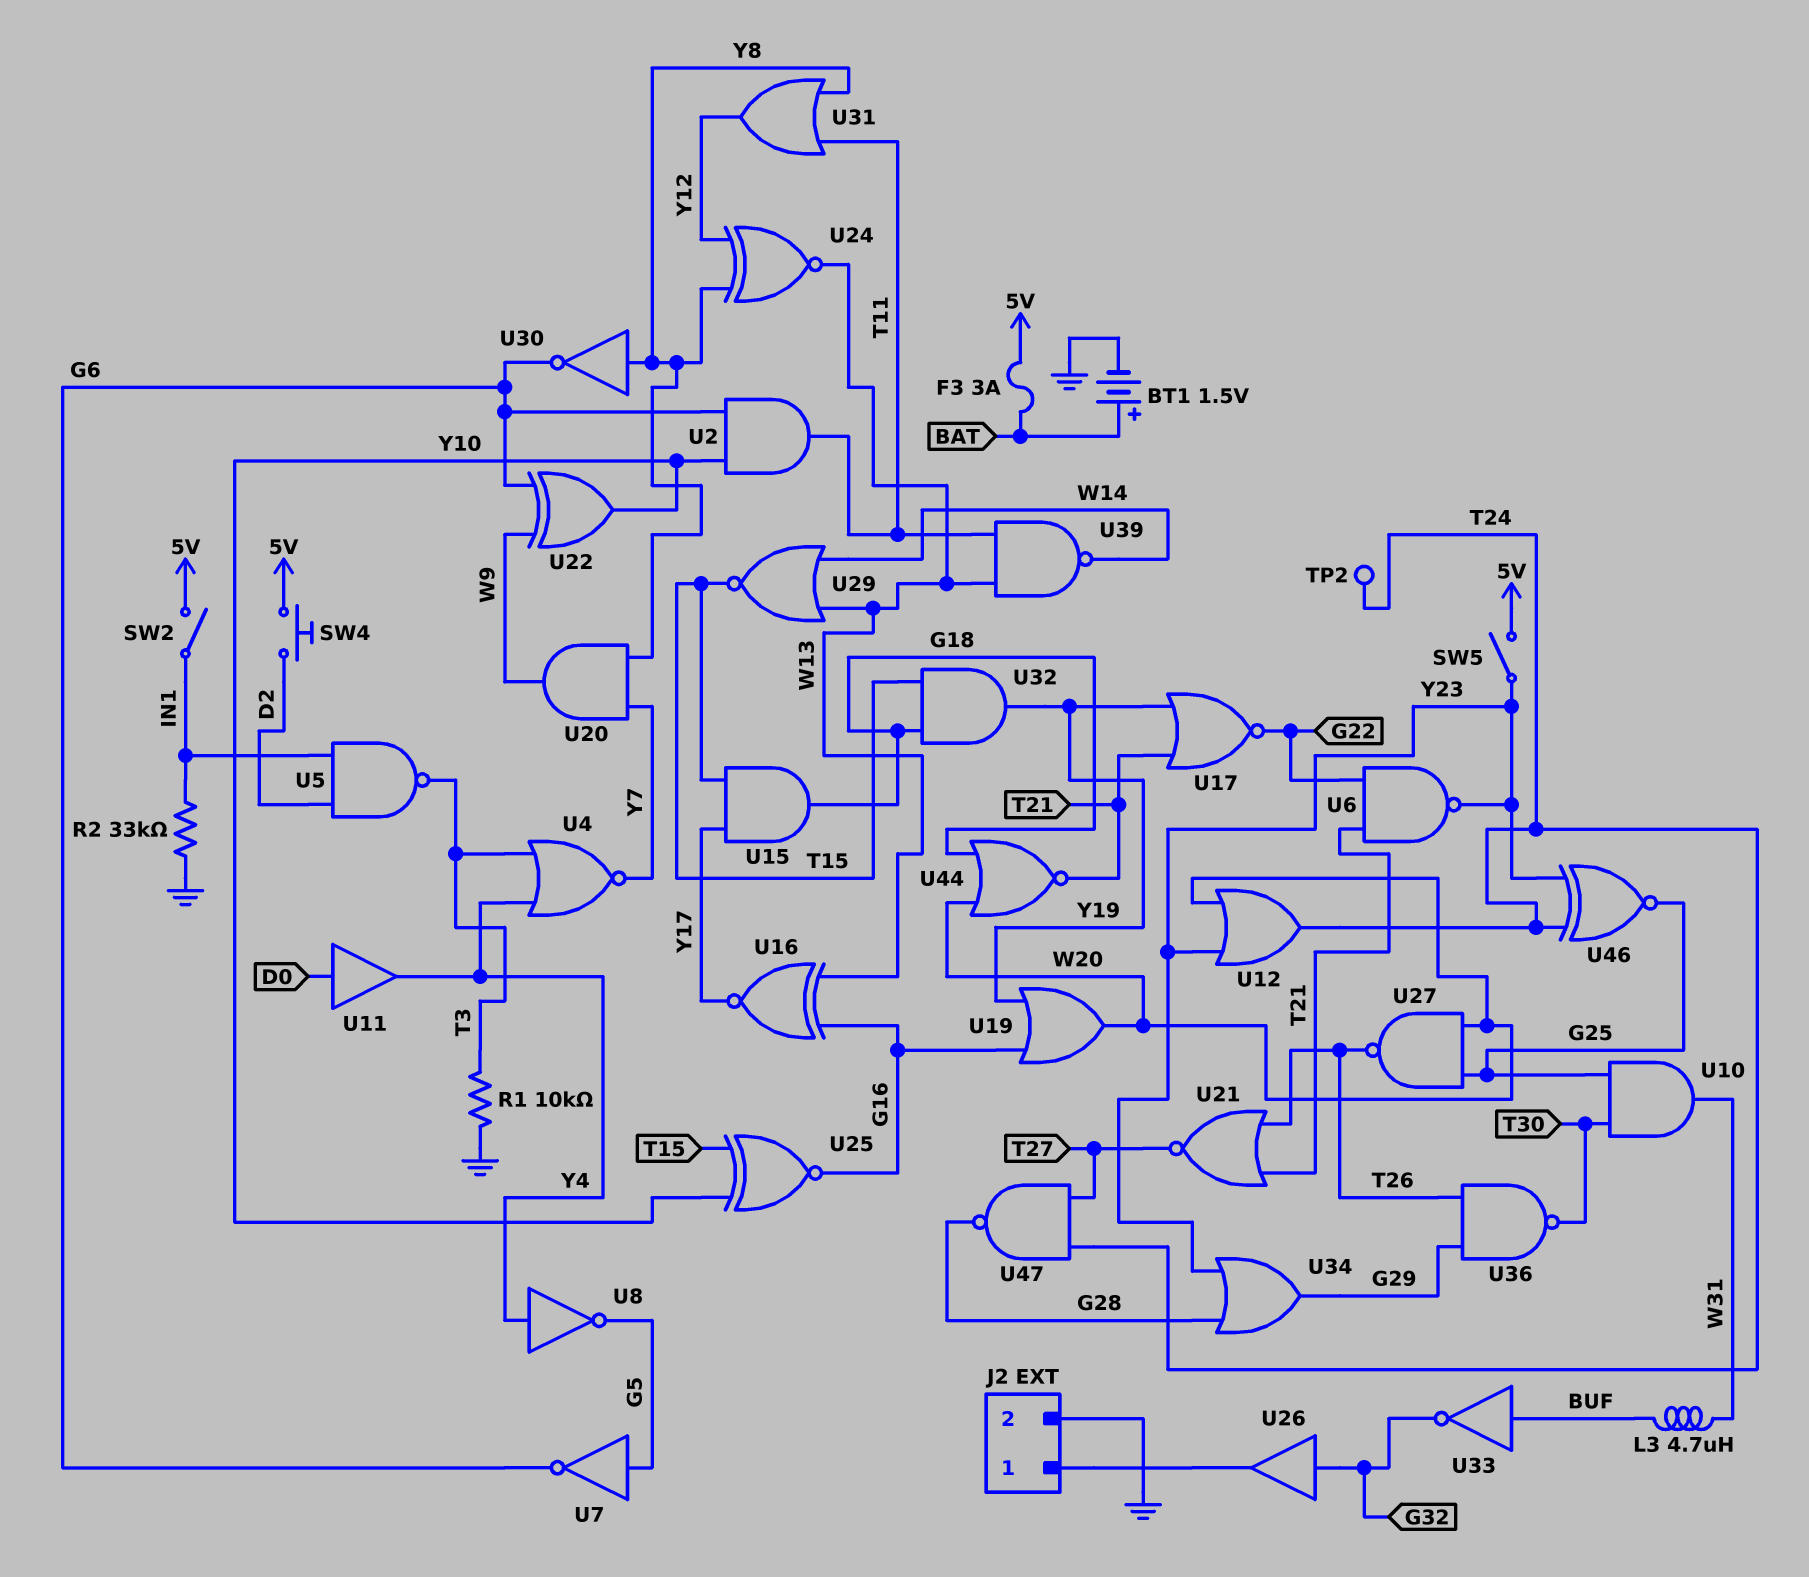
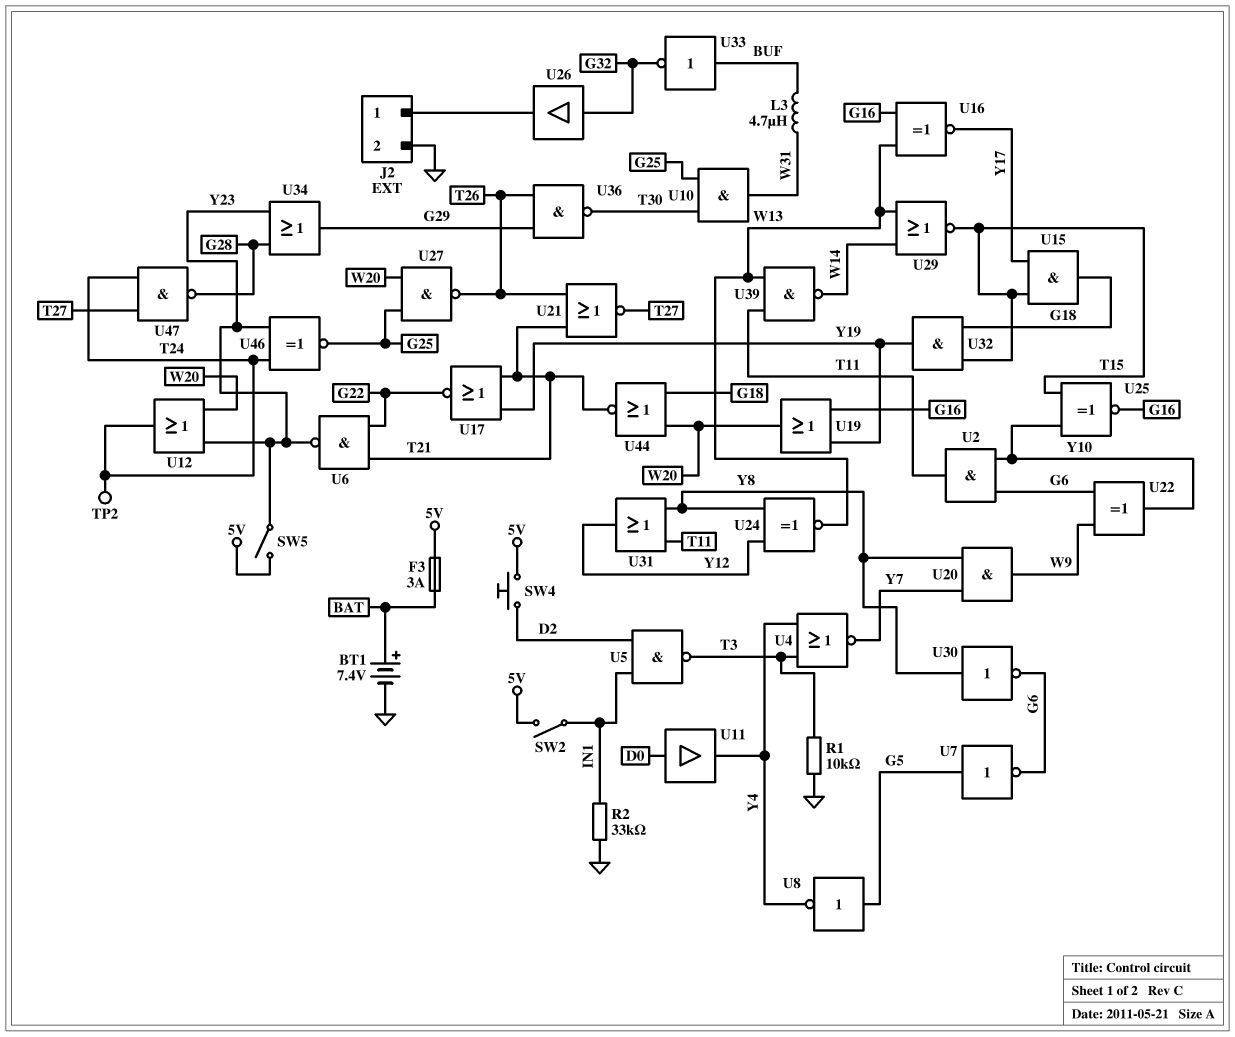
BT1: 1.5V (plus BAT, minus GND) -> 7.4V (plus BAT, minus GND)
U8: NOT (in Y4, out G5) -> NOT (in G5, out Y4)

